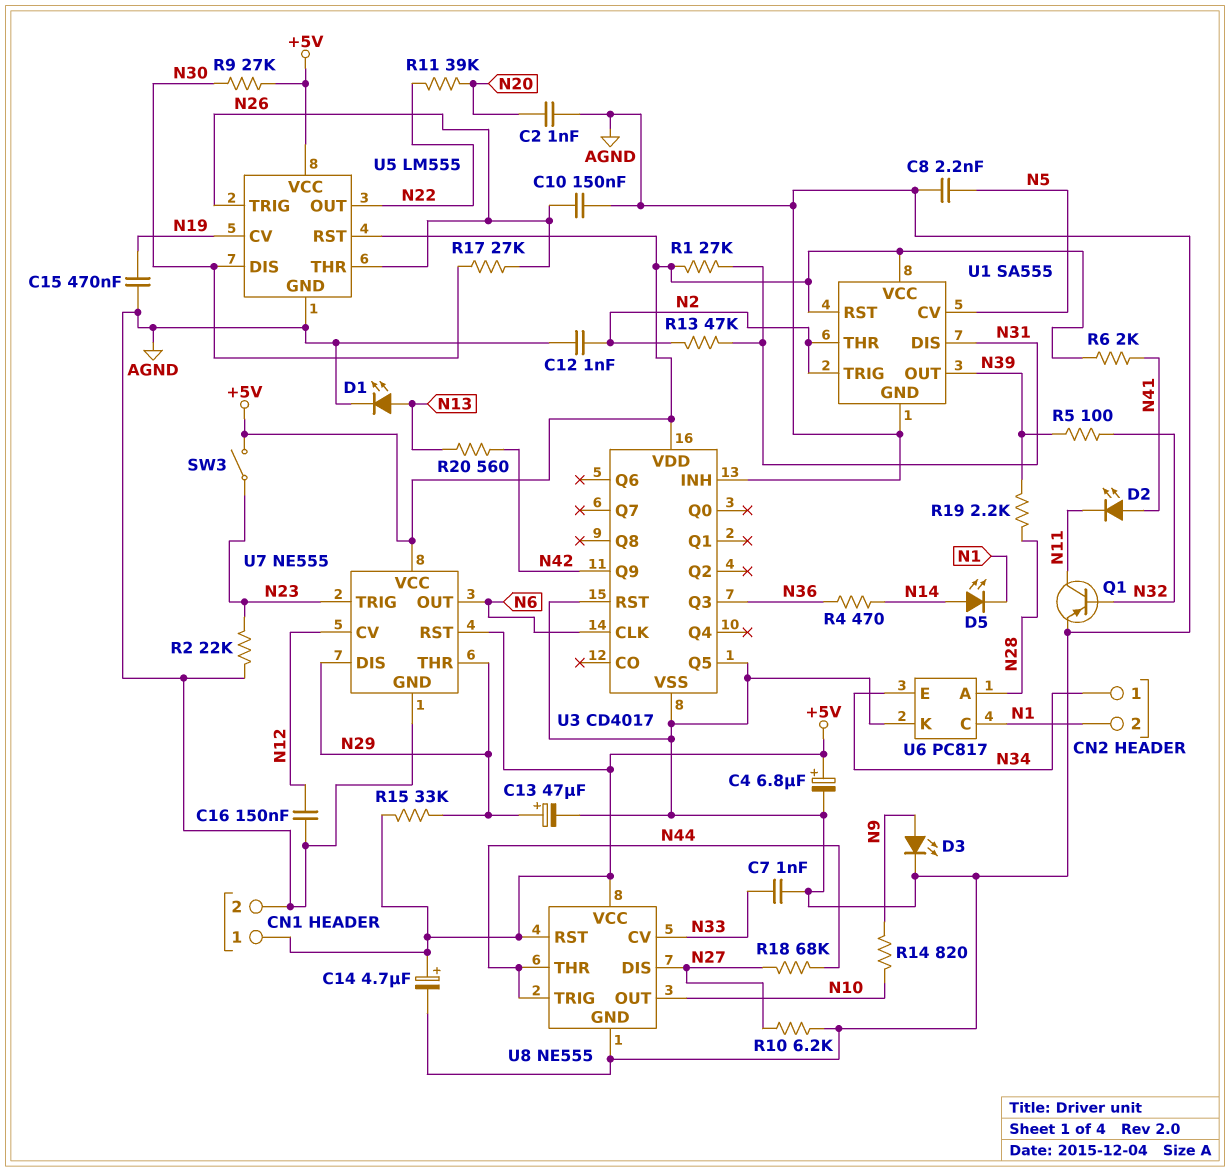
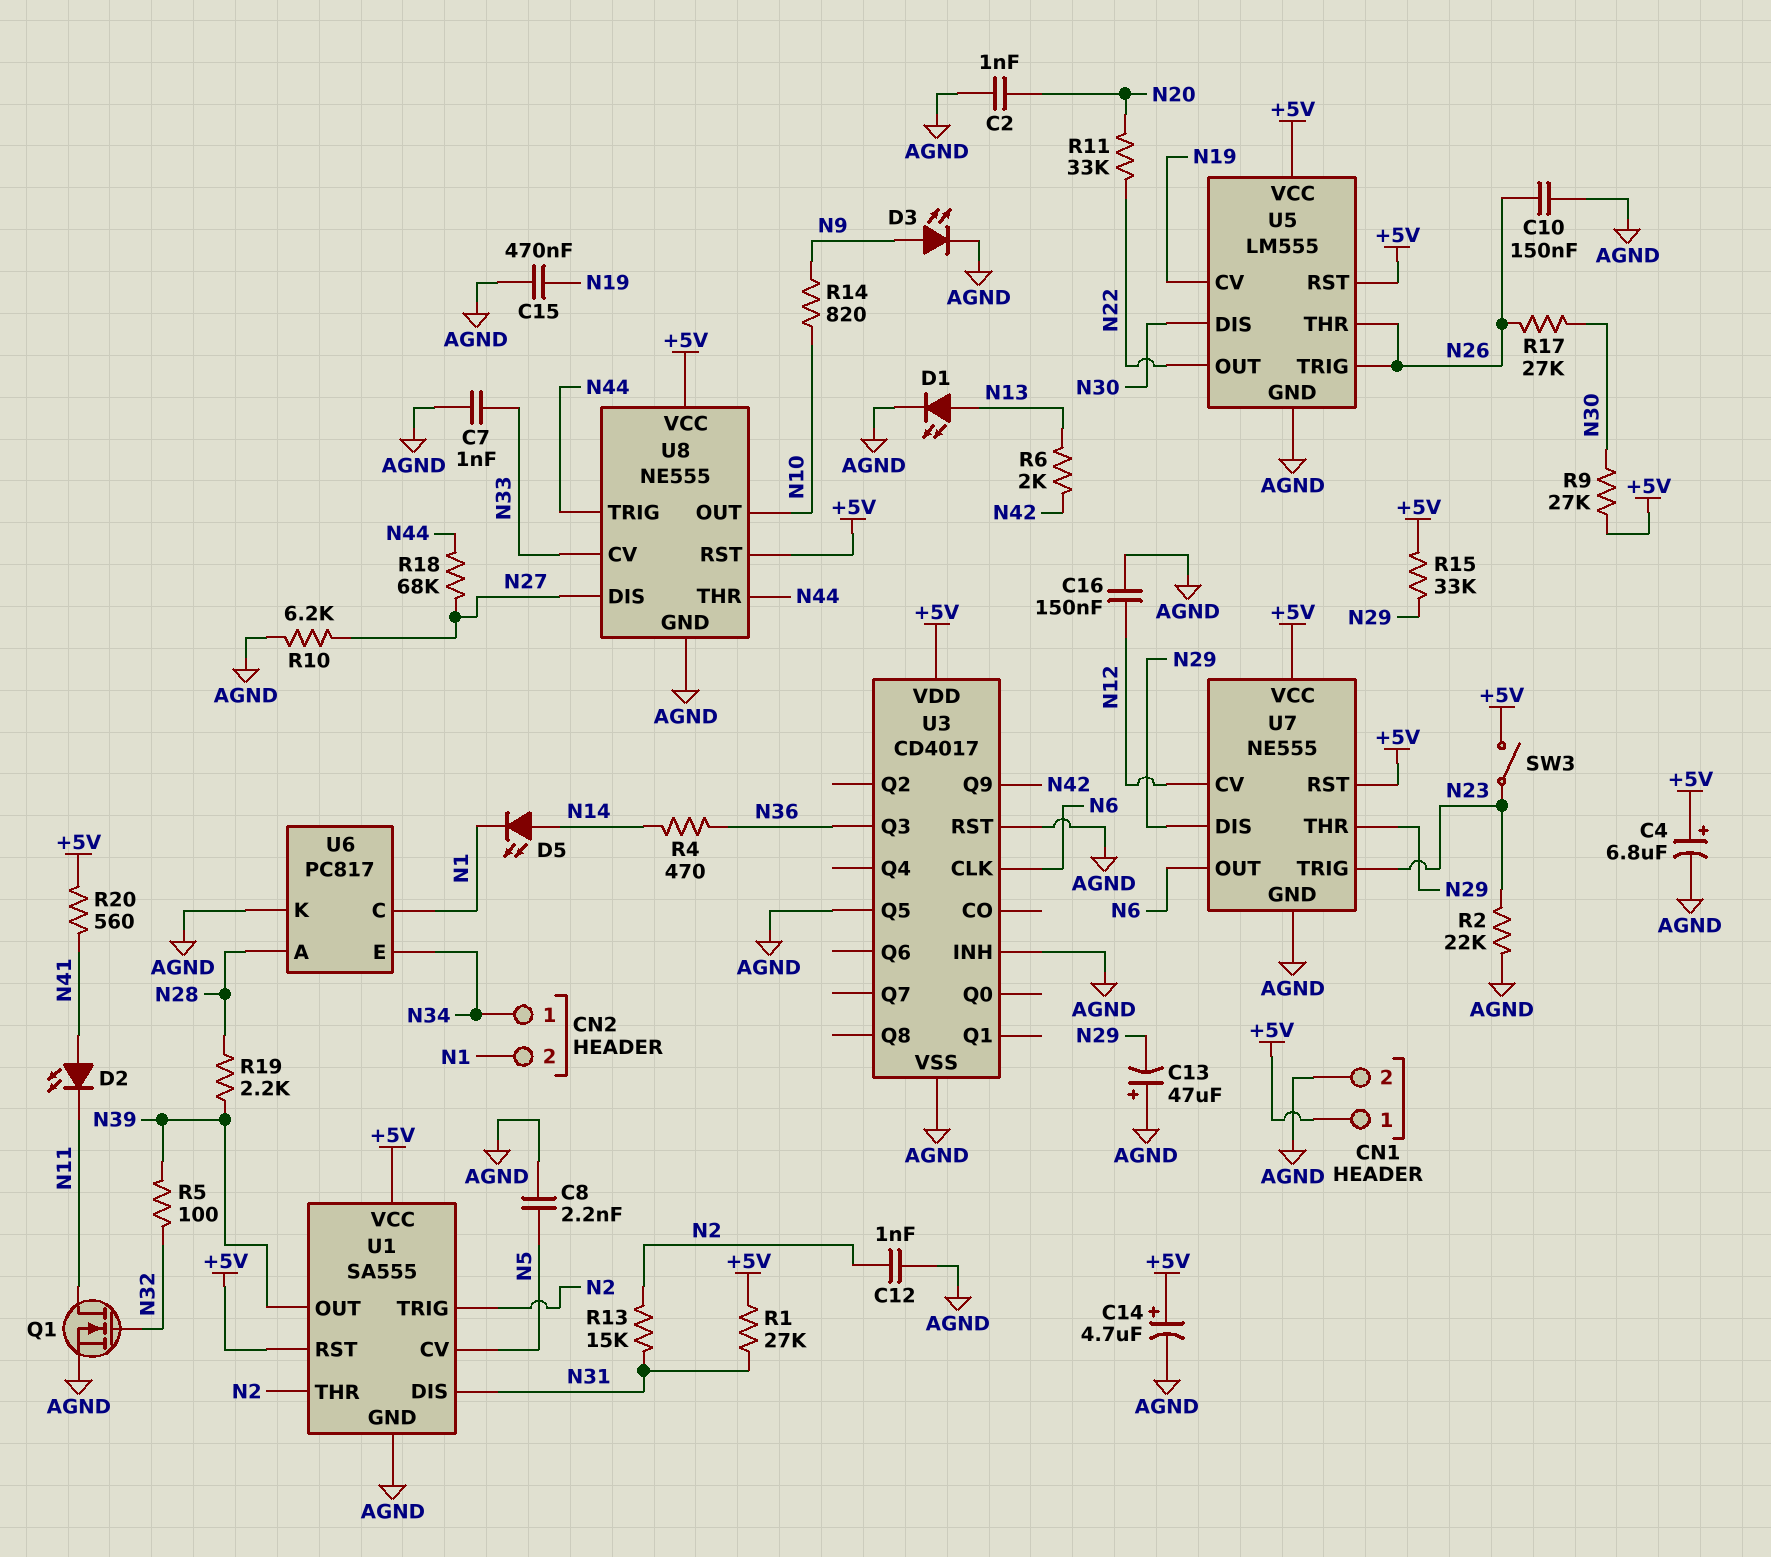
C13: 47uF (plus N29, minus AGND) -> 47uF (plus AGND, minus N29)
Q1: PNP (B N32, C N11, E AGND) -> NMOS (G N32, D N11, S AGND)
R6: 2k (+5V, N41) -> 2k (N13, N42)
R11: 39k (N20, N22) -> 33k (N20, N22)
R13: 47k (N2, N31) -> 15k (N2, N31)
R20: 560 (N13, N42) -> 560 (+5V, N41)

